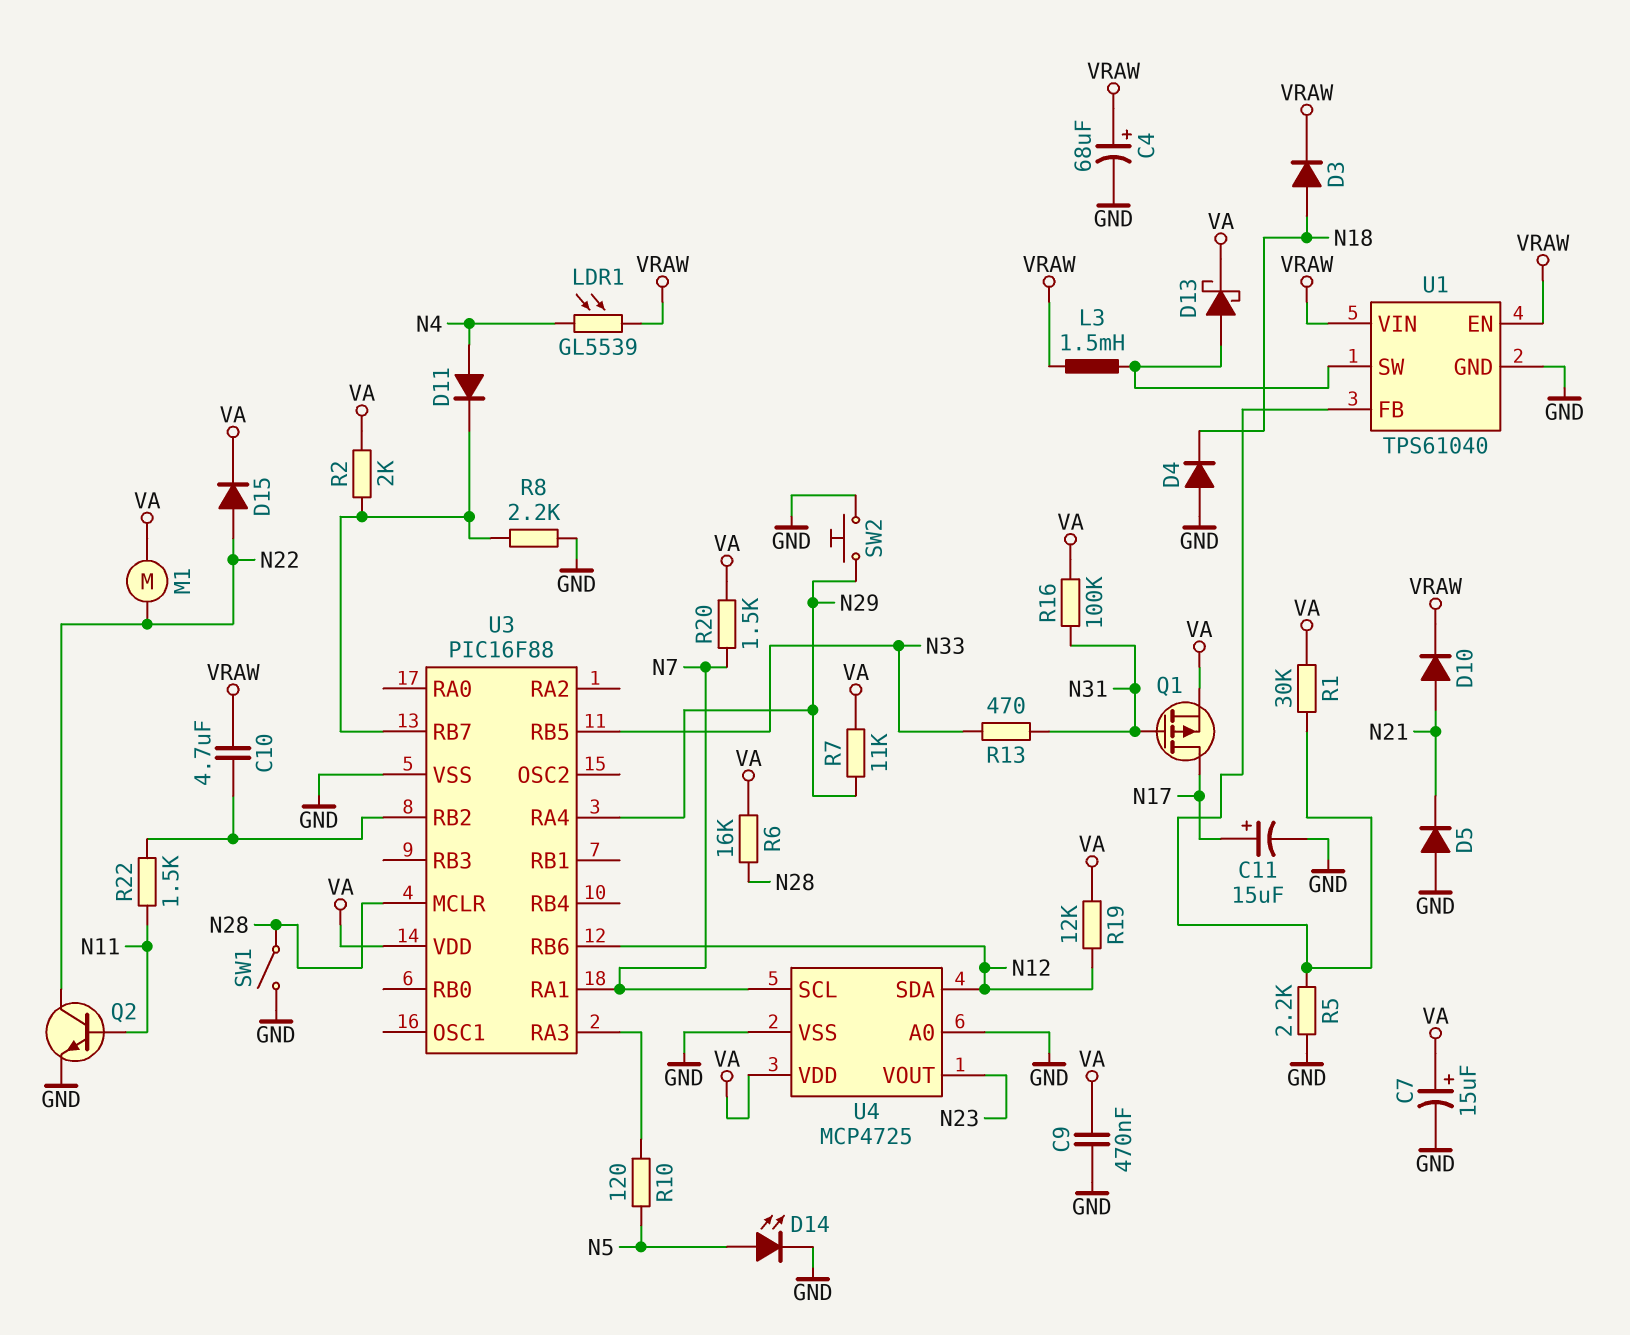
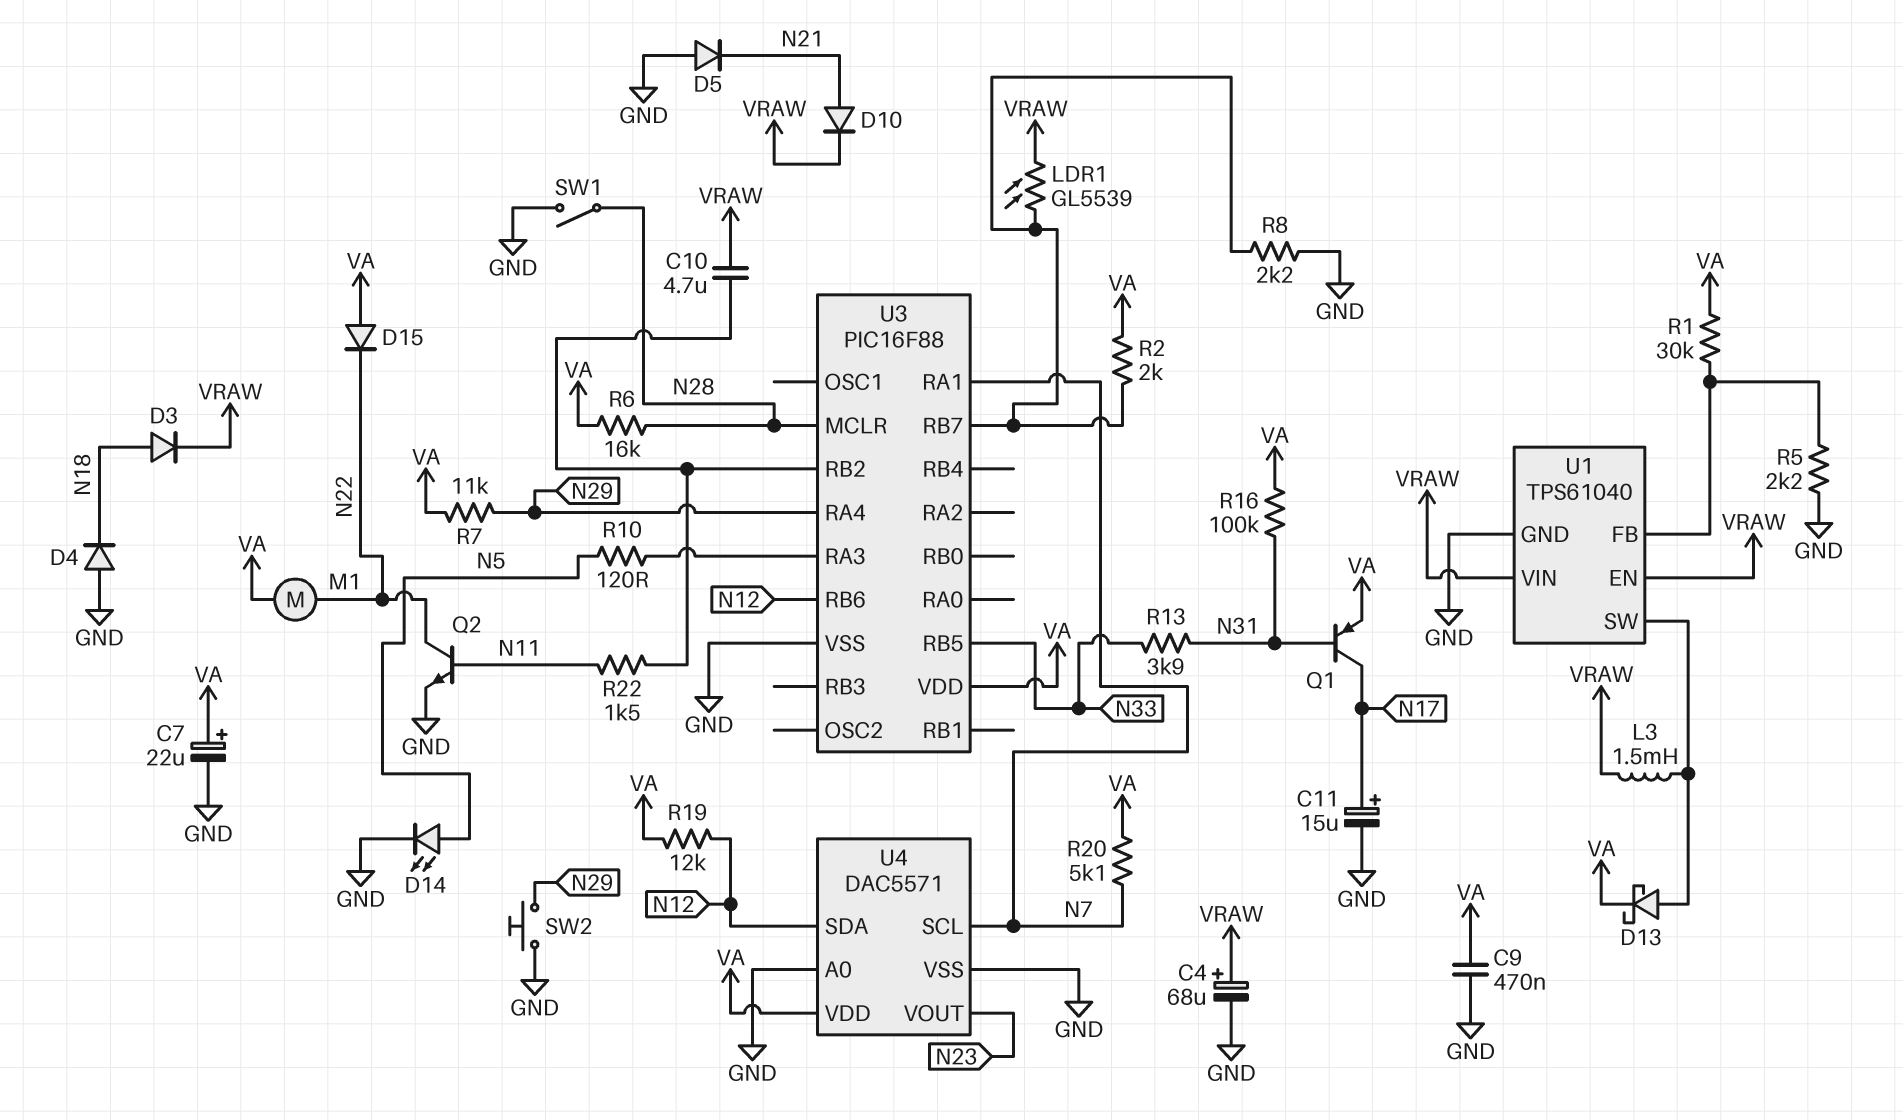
C7: 15uF (plus VA, minus GND) -> 22uF (plus VA, minus GND)
D11: diode (A N4, K U3/RB7) -> none
D15: diode (A N22, K VA) -> diode (A VA, K N22)
LDR1: GL5539 (N4, VRAW) -> GL5539 (U3/RB7, VRAW)
Q1: PMOS (G N31, D N17, S VA) -> PNP (B N31, C N17, E VA)
R13: 470 (N31, N33) -> 3.9k (N31, N33)
R20: 1.5k (N7, VA) -> 5.1k (N7, VA)
U4: MCP4725 -> DAC5571

